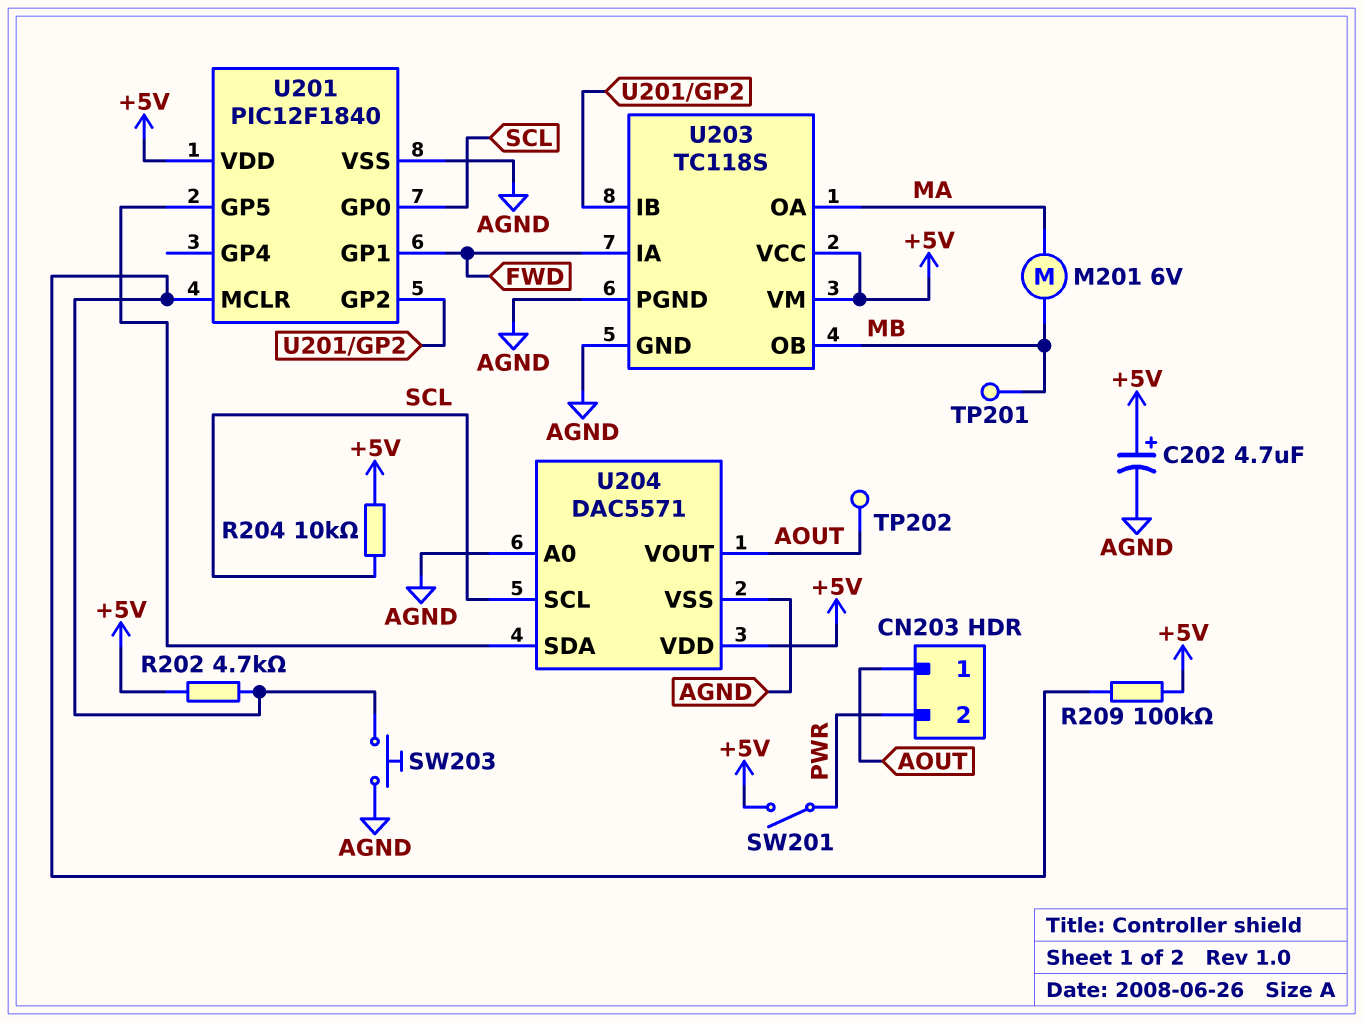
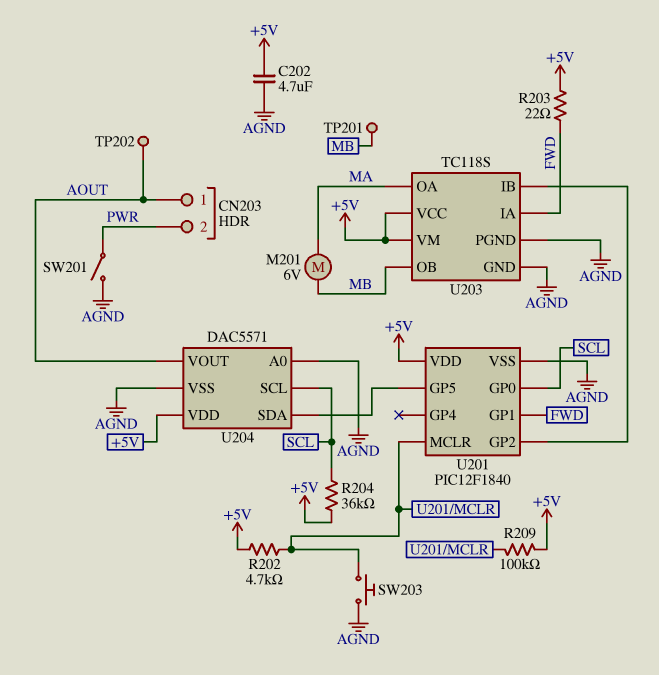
C202: 4.7uF (plus +5V, minus AGND) -> 4.7uF (+5V, AGND)
R203: none -> 22 (+5V, FWD)
R204: 10k (+5V, SCL) -> 36k (+5V, SCL)
SW201: switch (+5V, PWR) -> switch (AGND, PWR)

